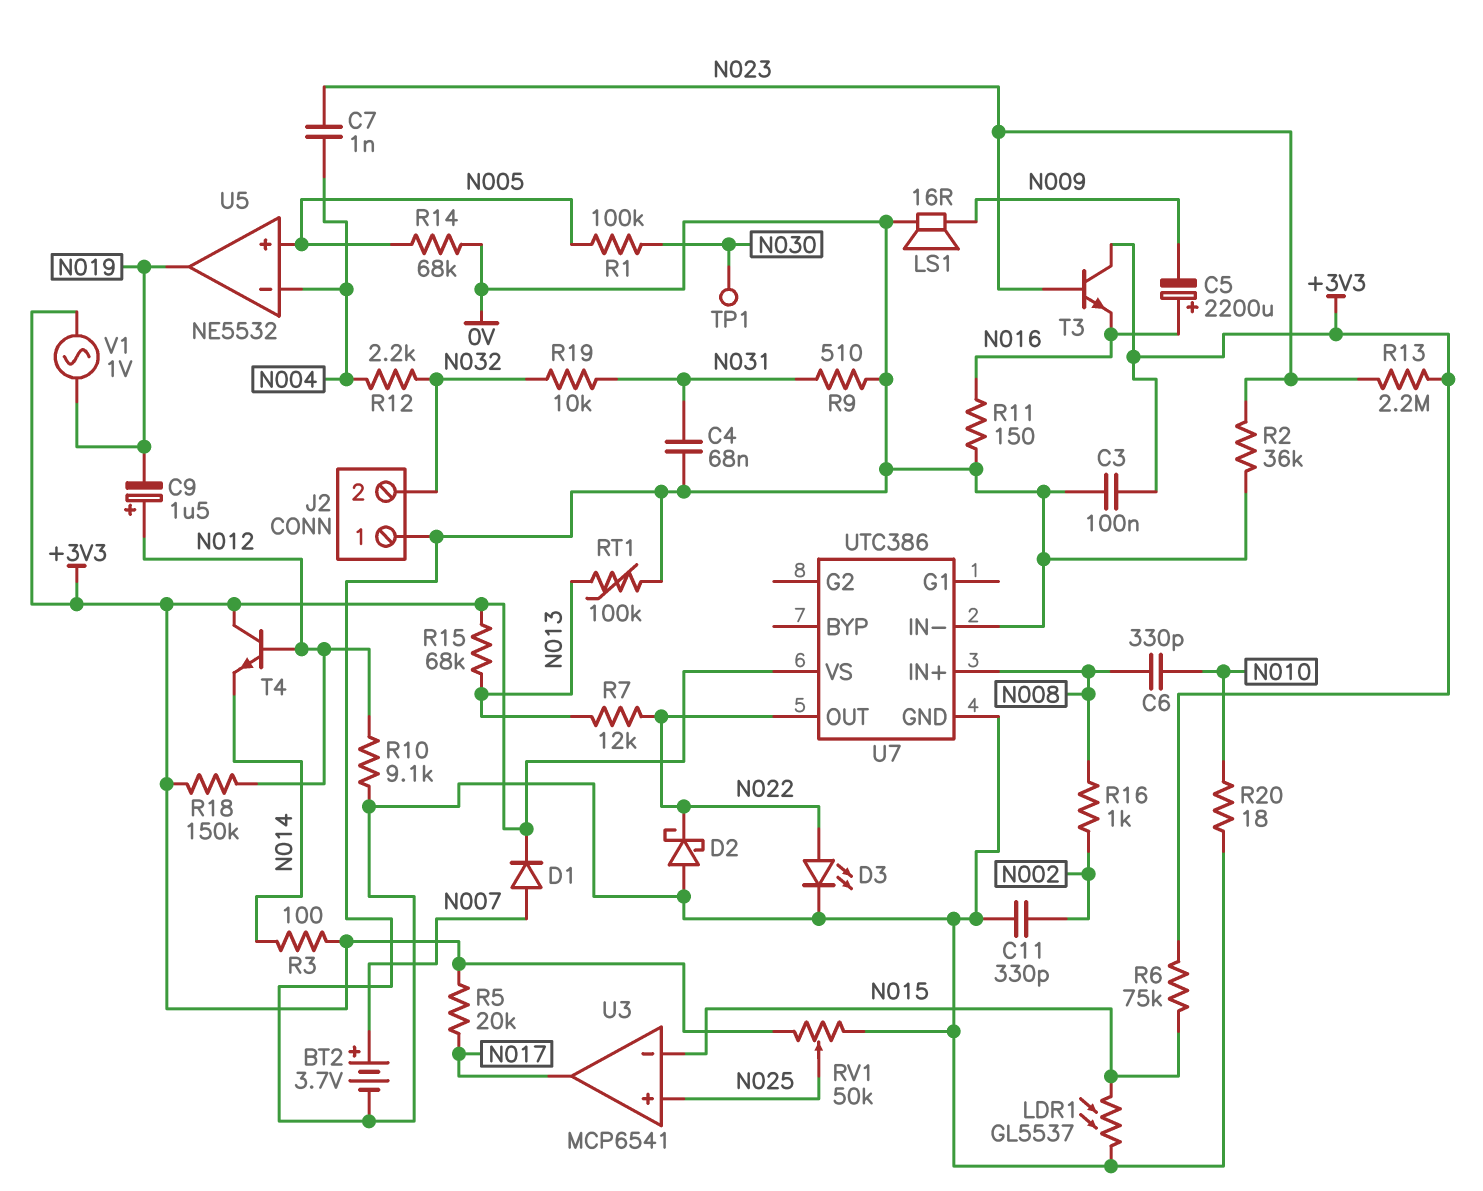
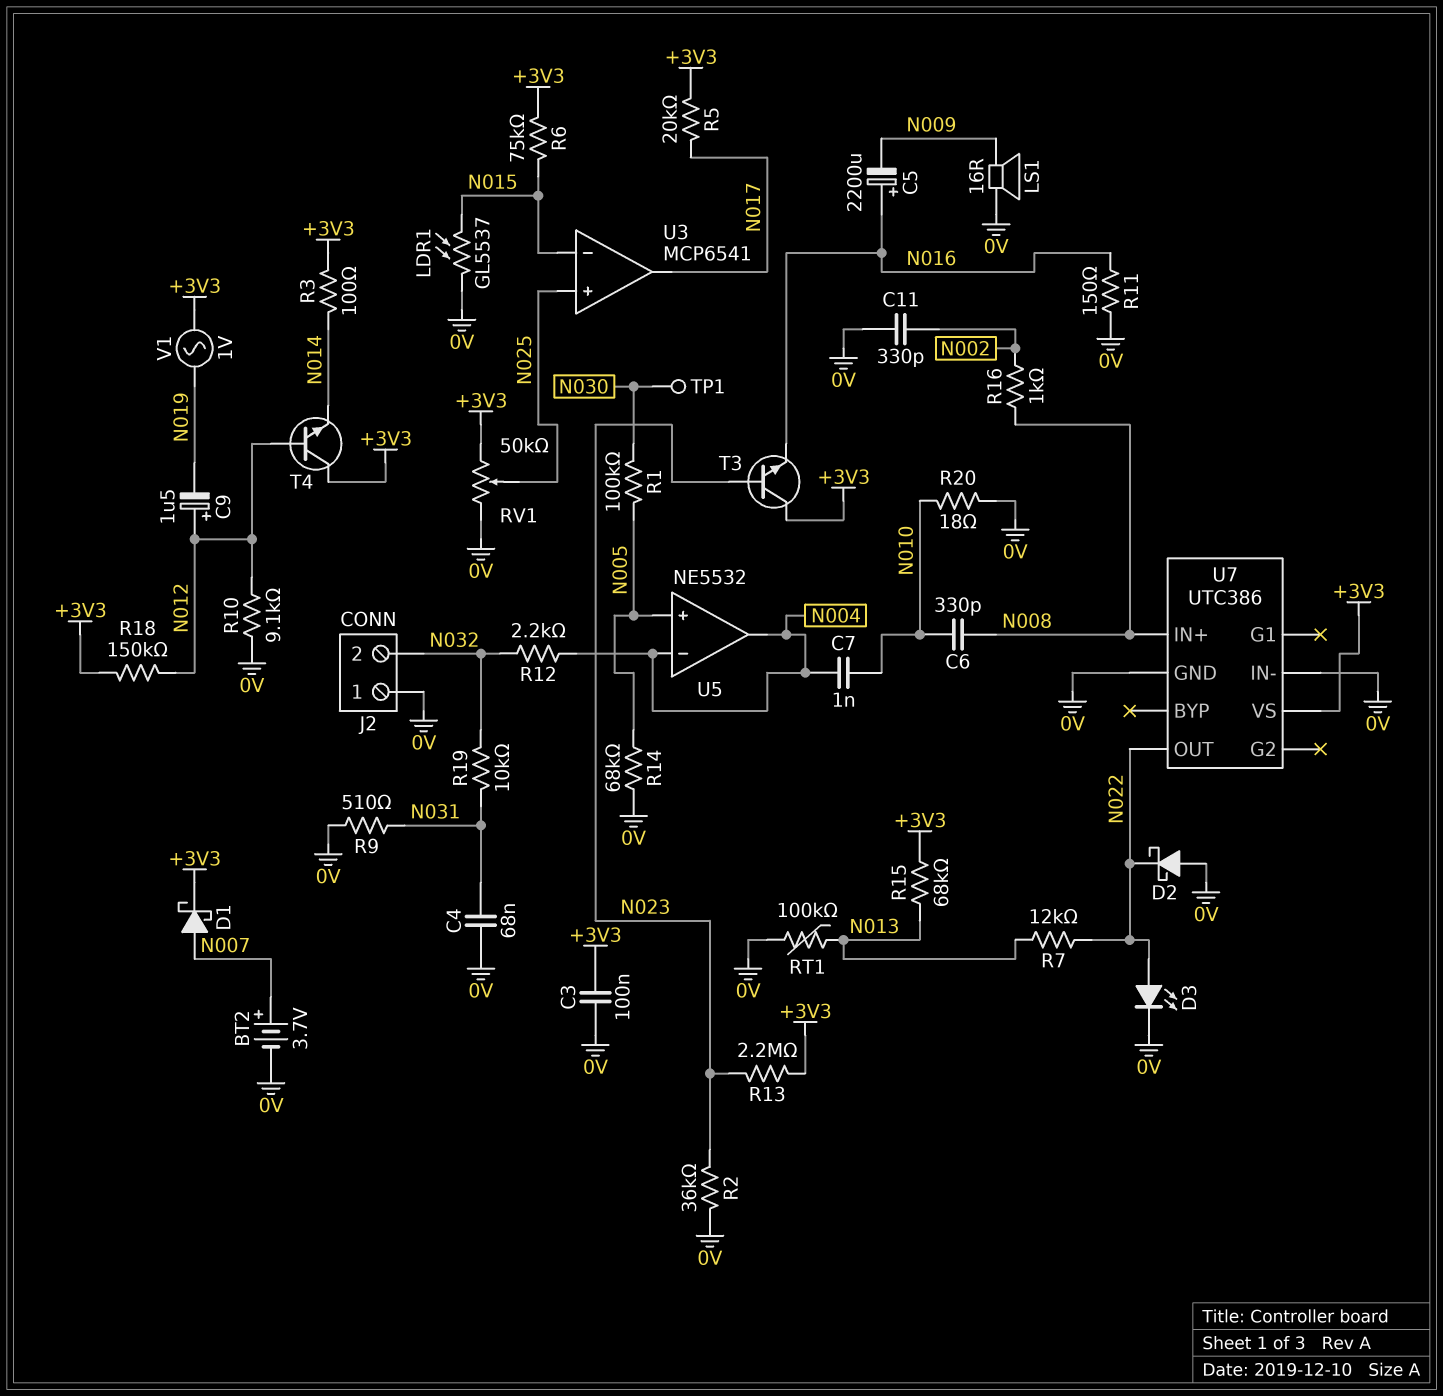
C7: 1nF (N004, N023) -> 1nF (N004, N010)
D1: diode (A N007, K +3V3) -> schottky (A N007, K +3V3)
U5 pin out: N019 -> N004

